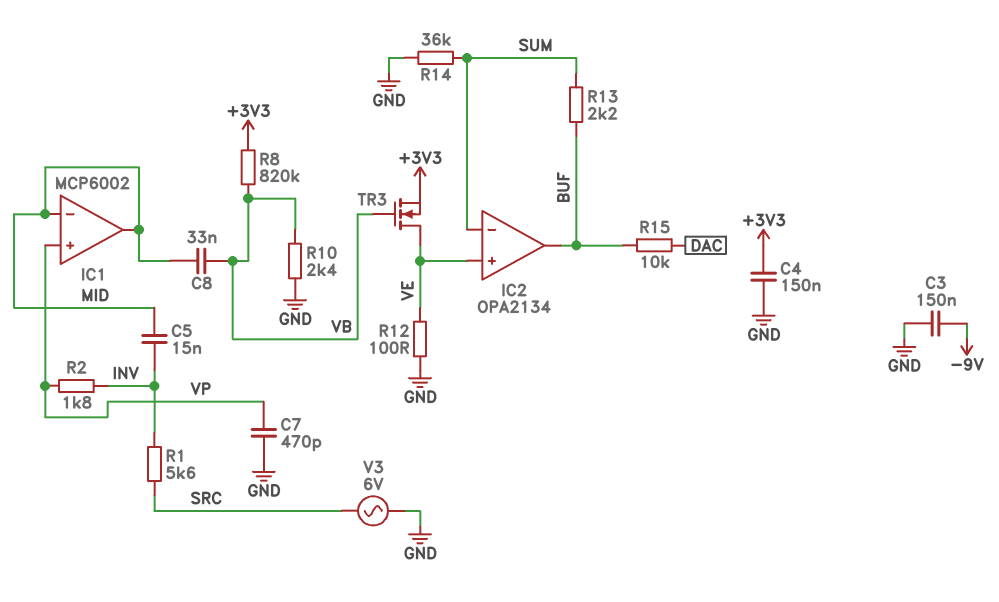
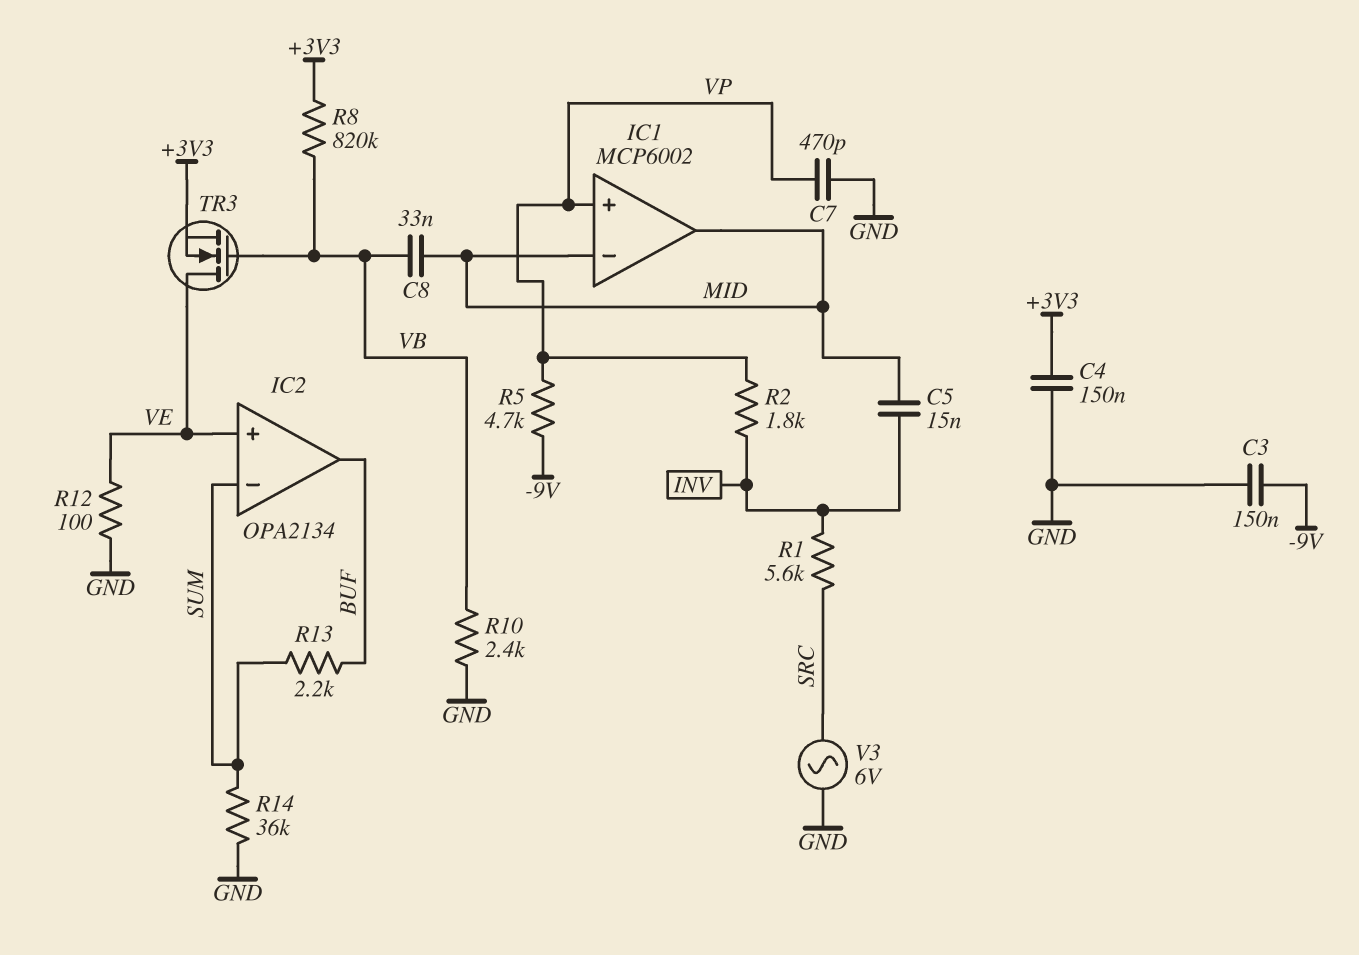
R5: none -> 4.7k (-9V, VP)
R15: 10k (BUF, DAC) -> none

